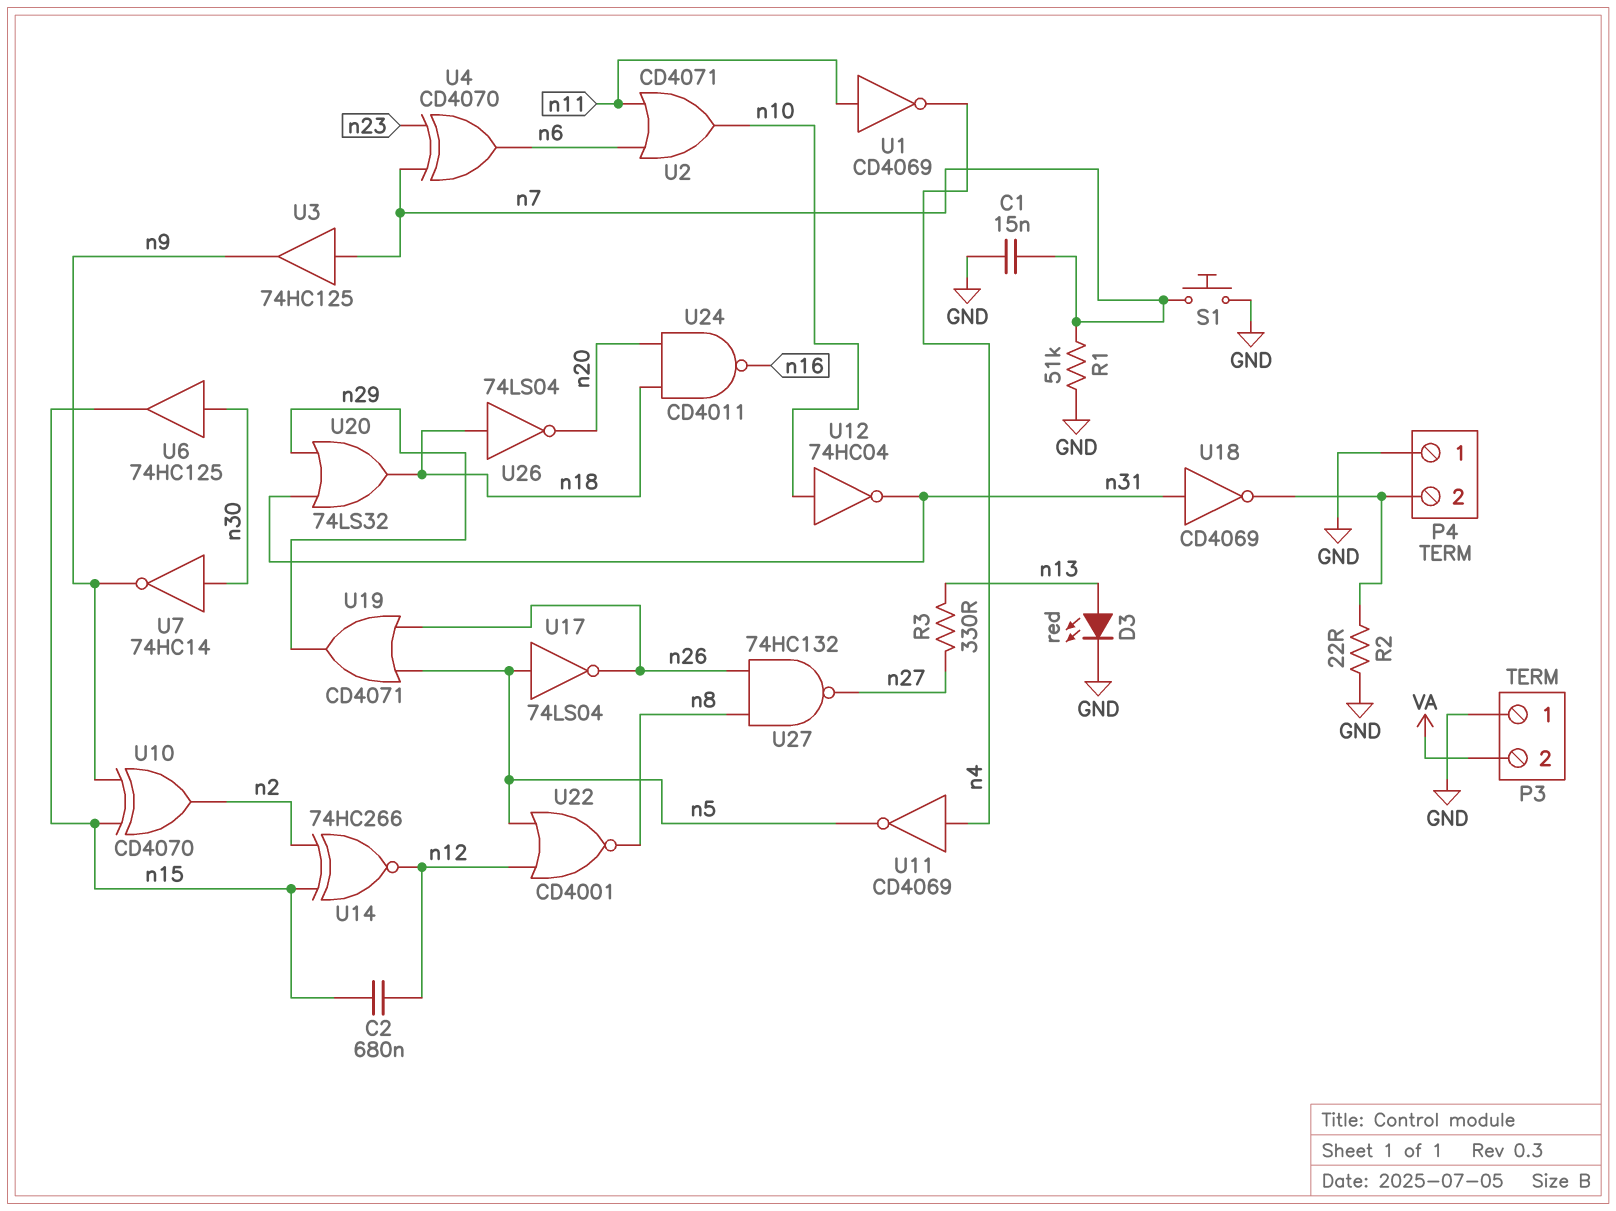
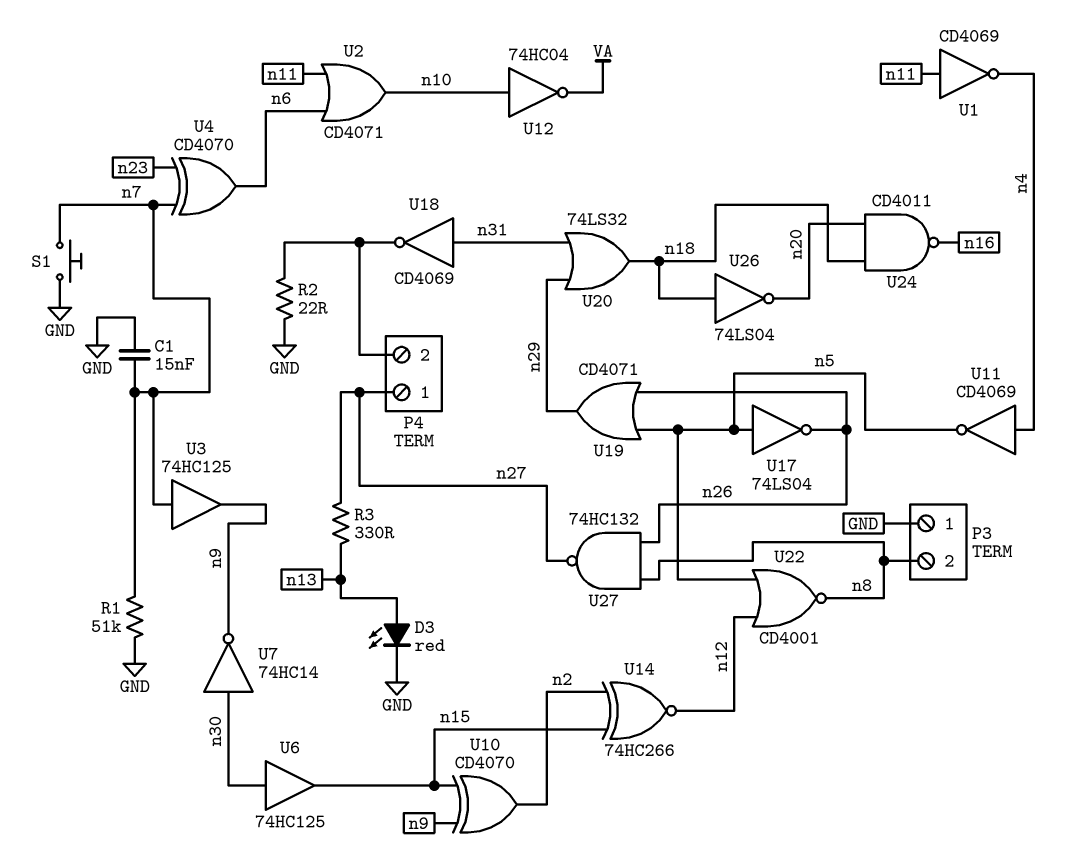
C2: 680nF (n12, n15) -> none
P3 pin 2: VA -> n8
P4 pin 1: GND -> n27
U12: NOT 74HC04 (in n10, out n31) -> NOT 74HC04 (in n10, out VA)

